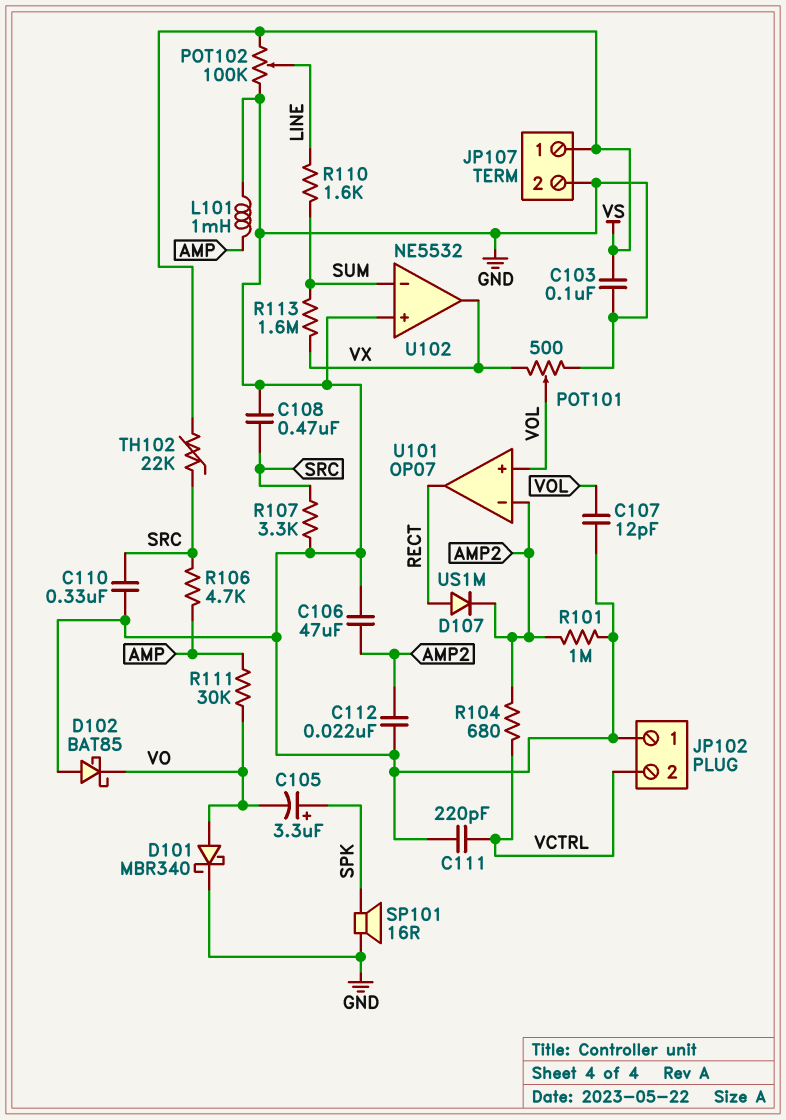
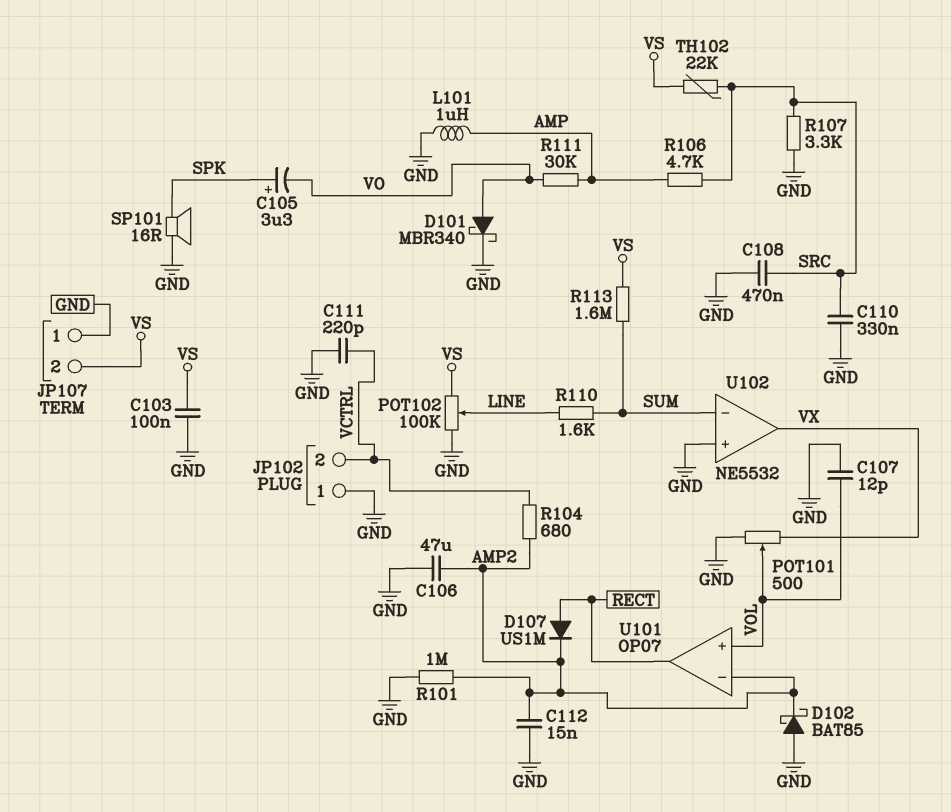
C112: 22nF (AMP2, GND) -> 15nF (AMP2, GND)
D102: schottky BAT85 (A GND, K VO) -> schottky BAT85 (A GND, K AMP2)
JP107 pin 1: VS -> GND
JP107 pin 2: GND -> VS
L101: 1mH (AMP, GND) -> 1uH (AMP, GND)
R113: 1.6M (SUM, VX) -> 1.6M (SUM, VS)

